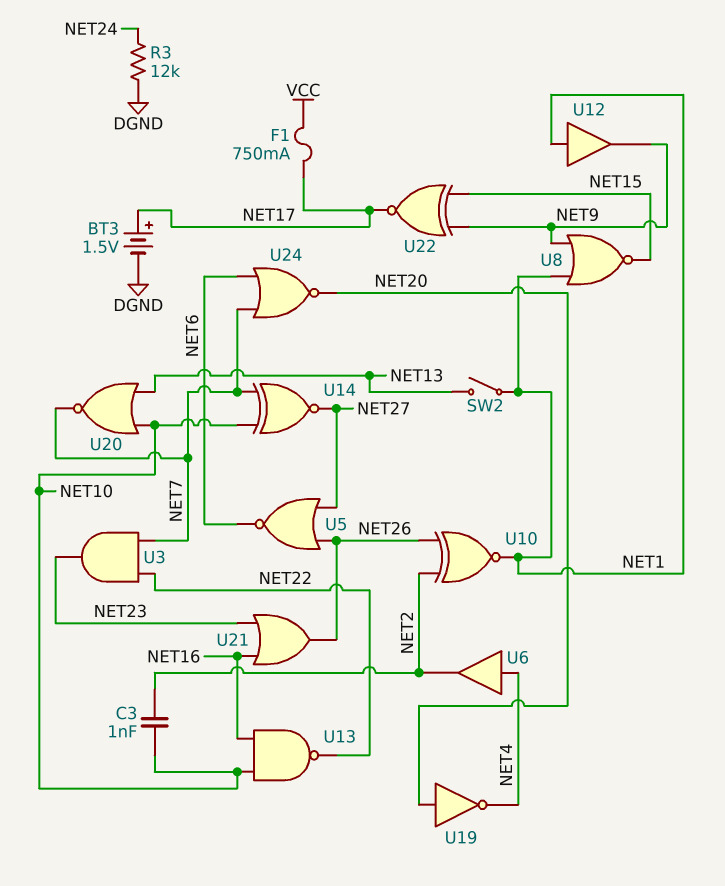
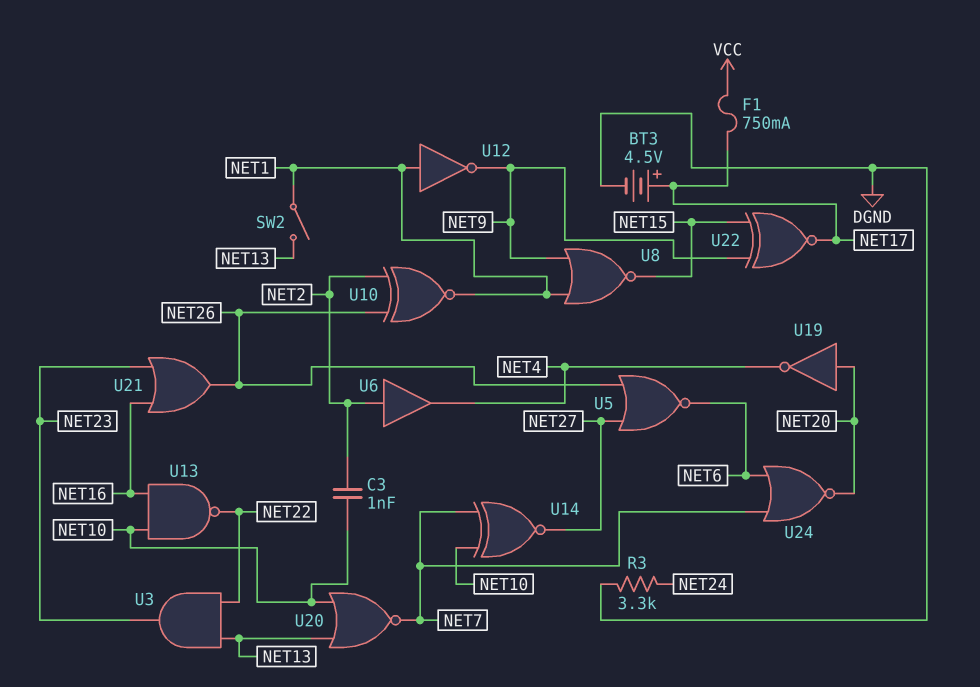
BT3: 1.5V (plus NET17, minus DGND) -> 4.5V (plus NET17, minus DGND)
R3: 12k (DGND, NET24) -> 3.3k (DGND, NET24)
U3: AND (in NET7, in NET22, out NET23) -> AND (in NET13, in NET22, out NET23)
U6: buffer (in NET4, out NET2) -> buffer (in NET2, out NET4)
U12: buffer (in NET1, out NET9) -> NOT (in NET1, out NET9)

